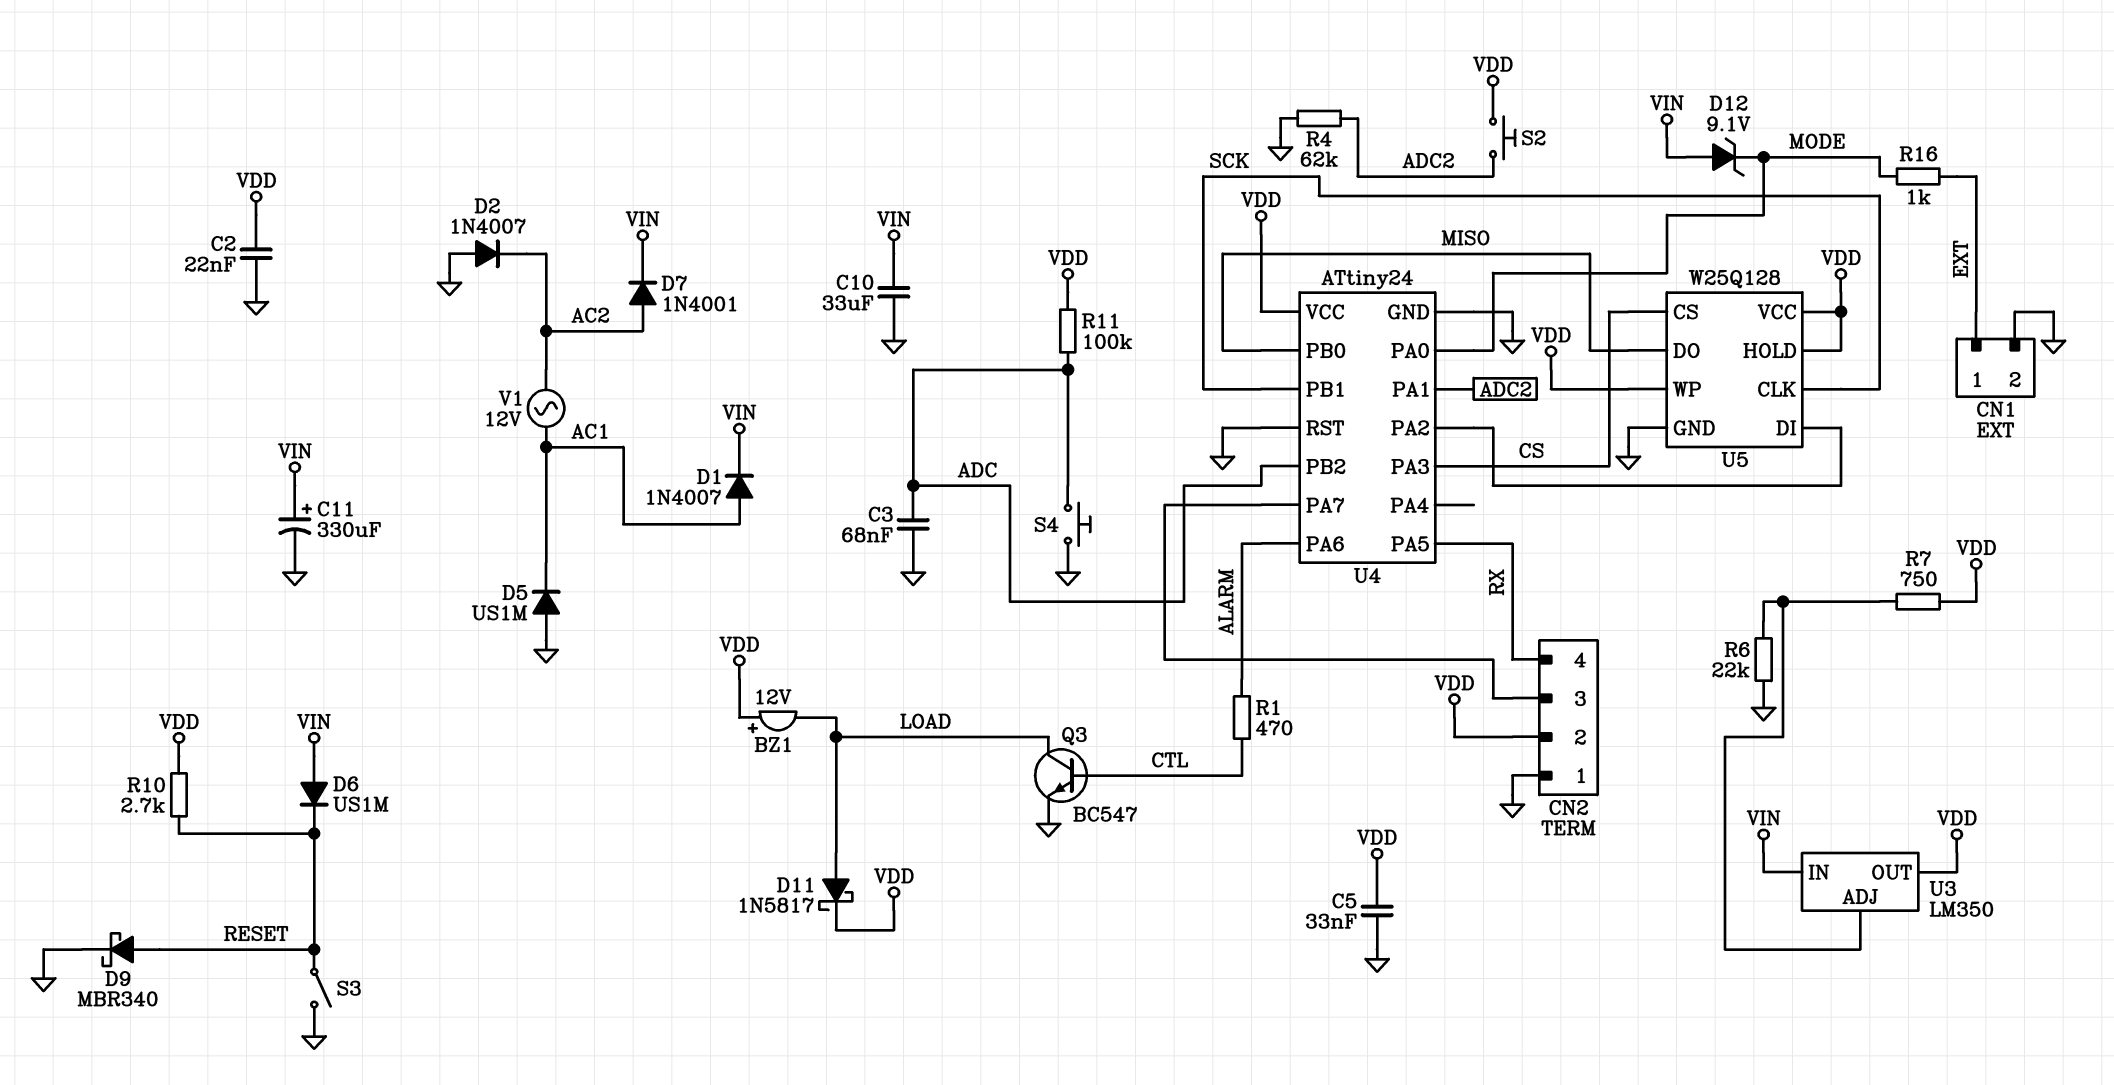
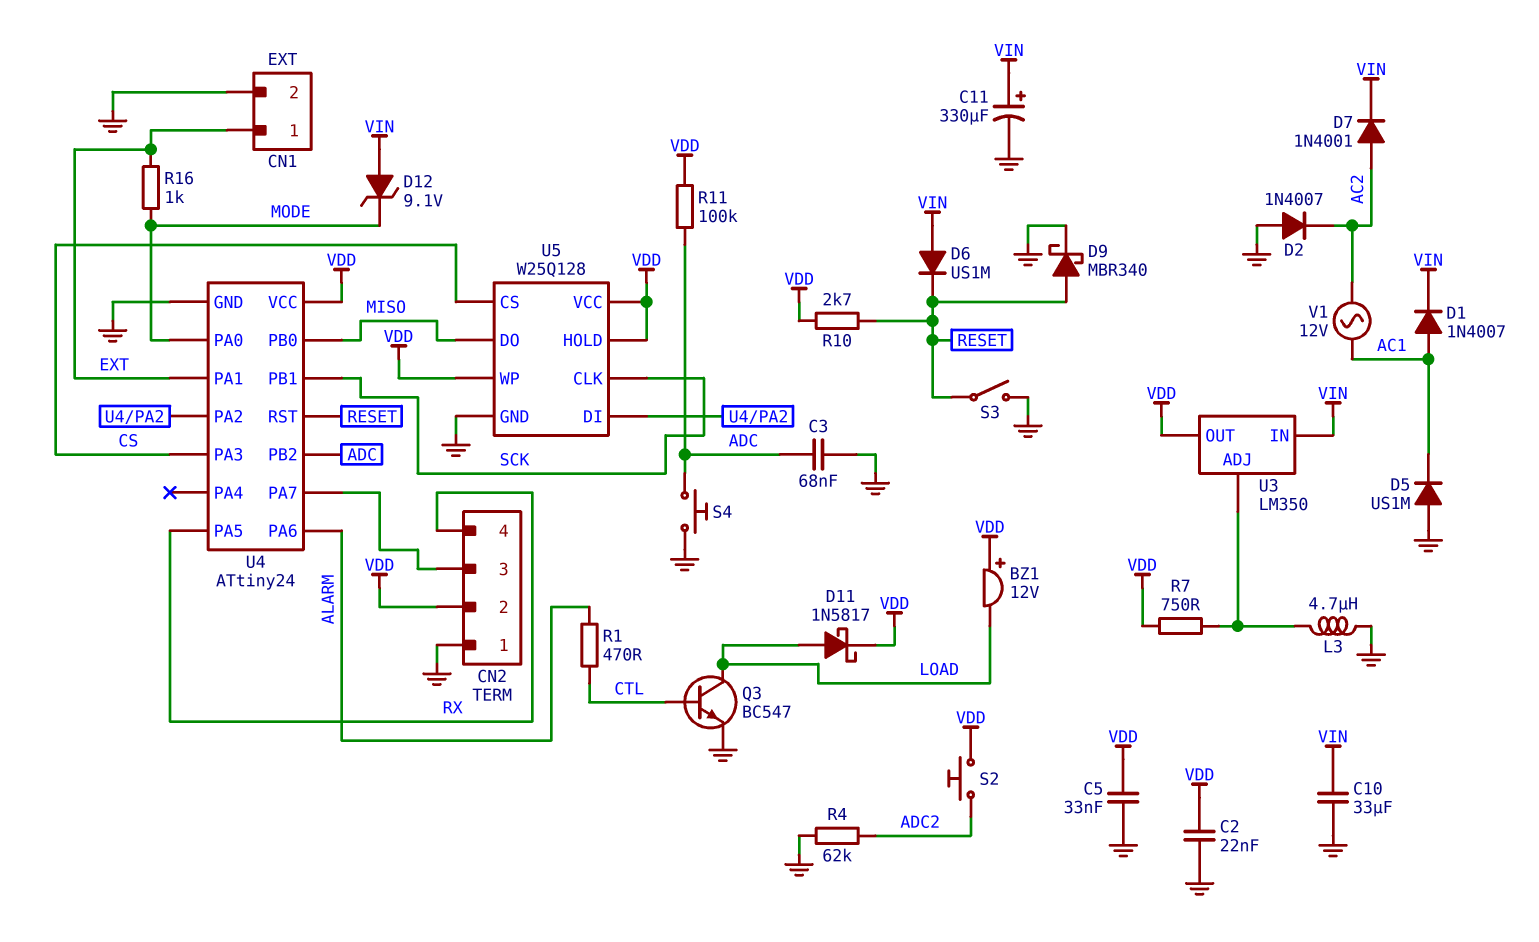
L3: none -> 4.7uH (GND, U3/ADJ)
R6: 22k (GND, U3/ADJ) -> none
U4 pin PA1: ADC2 -> EXT
U4 pin RST: GND -> RESET

